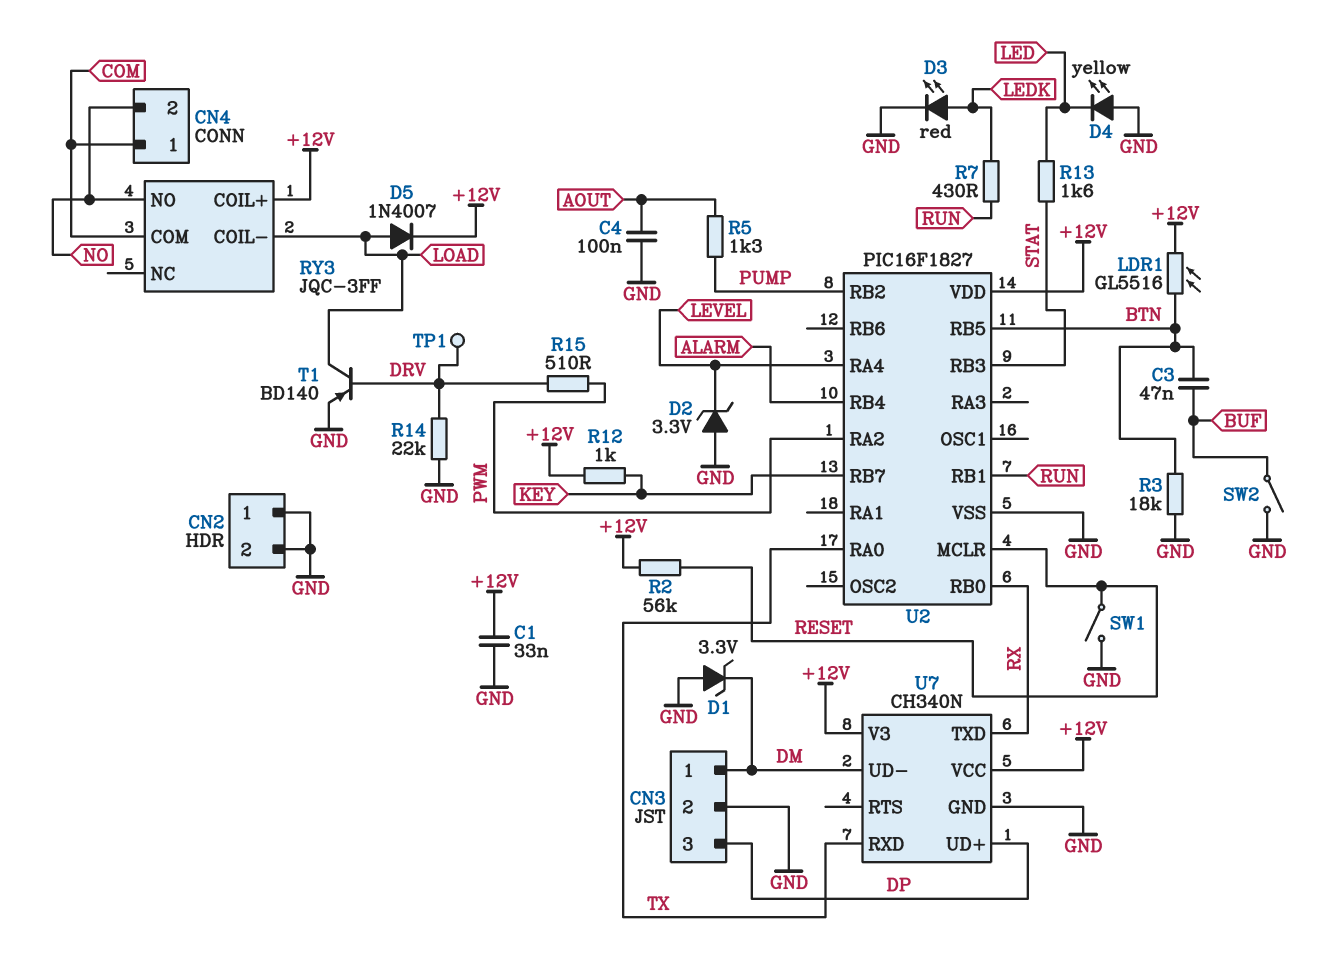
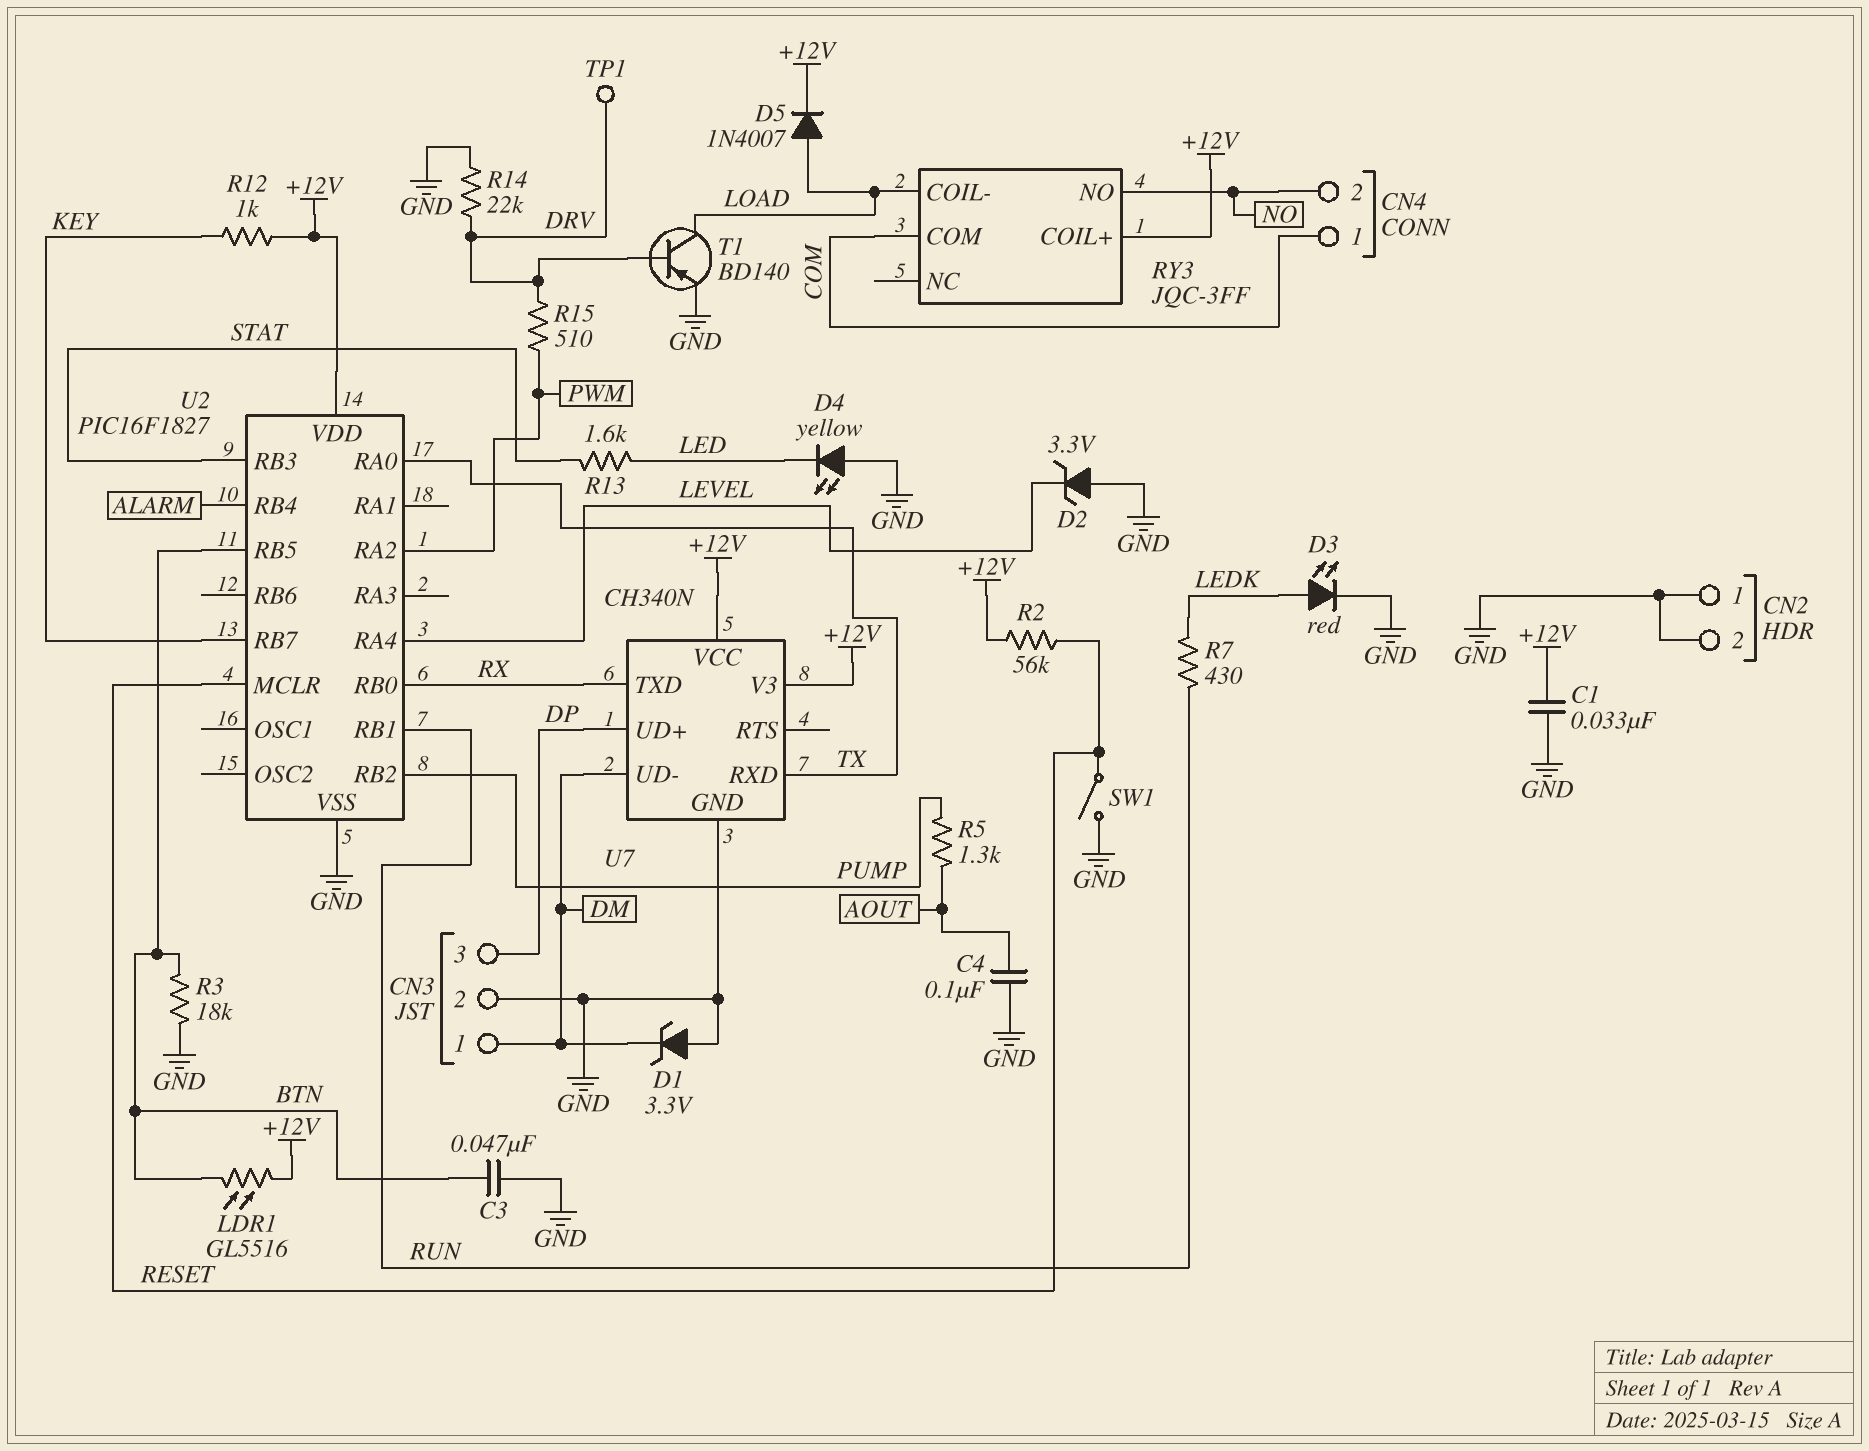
C3: 47nF (BTN, BUF) -> 47nF (BTN, GND)
SW2: switch (BUF, GND) -> none

